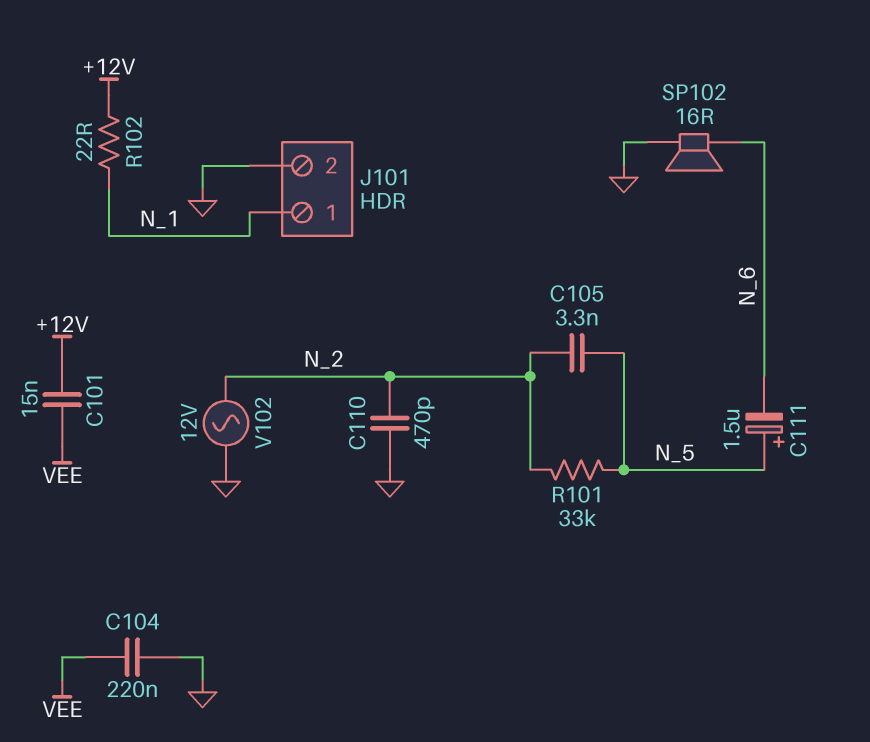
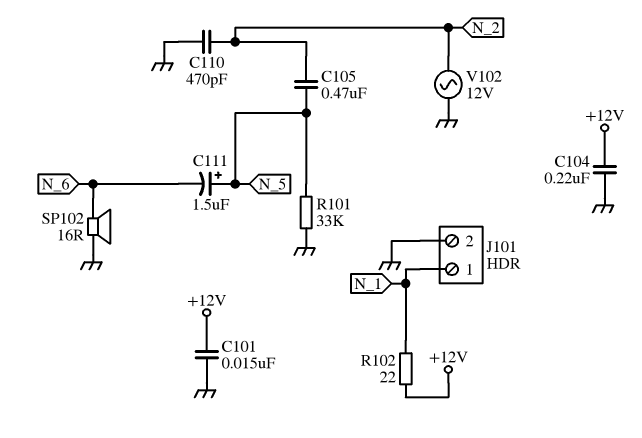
C101: 15nF (+12V, VEE) -> 15nF (+12V, GND)
C104: 220nF (GND, VEE) -> 220nF (+12V, GND)
C105: 3.3nF (N_2, N_5) -> 470nF (N_2, N_5)
R101: 33k (N_2, N_5) -> 33k (GND, N_5)

